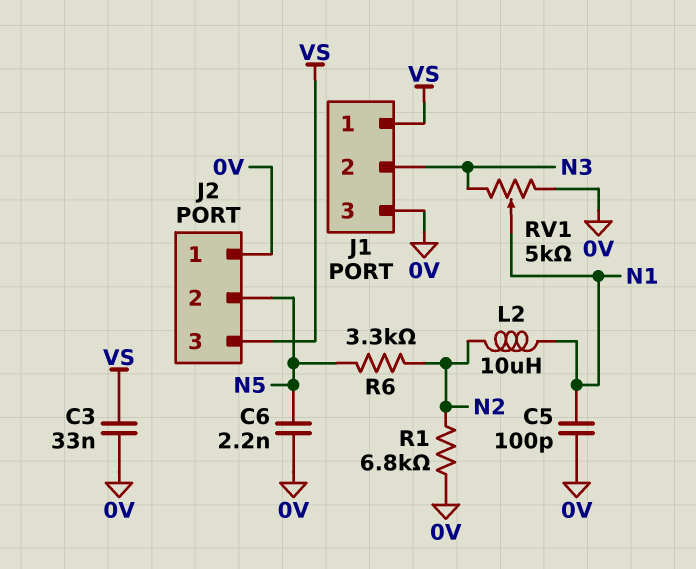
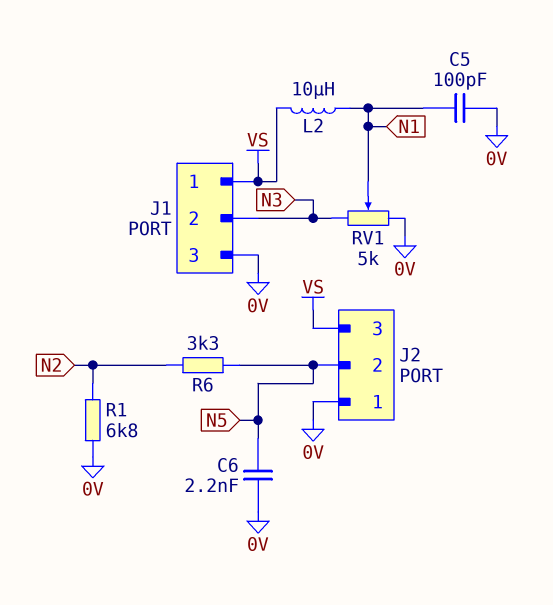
C3: 33nF (0V, VS) -> none
L2: 10uH (N1, N2) -> 10uH (N1, VS)

